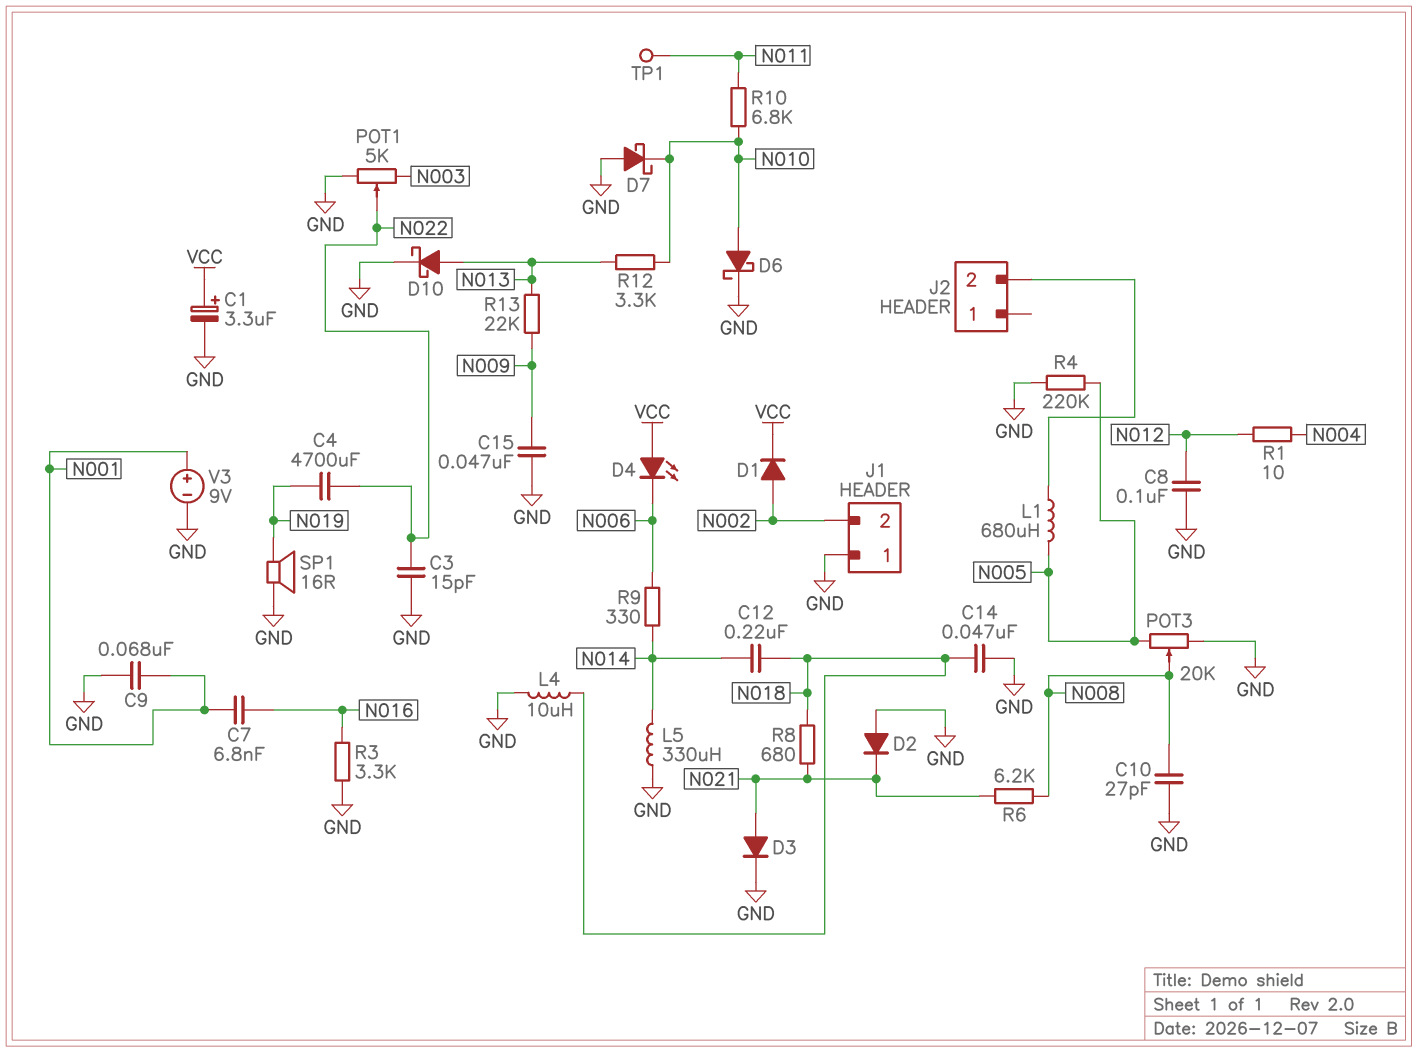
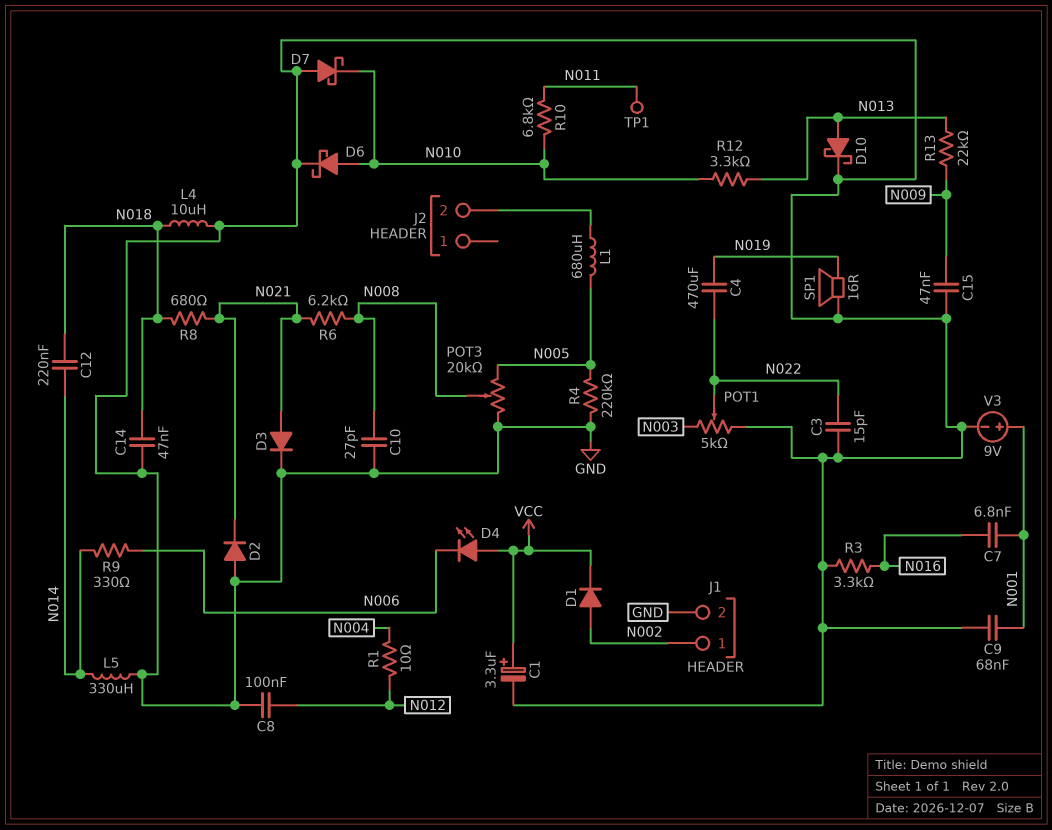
C4: 4700uF (N019, N022) -> 470uF (N019, N022)
J1 pin 1: GND -> N002
J1 pin 2: N002 -> GND

